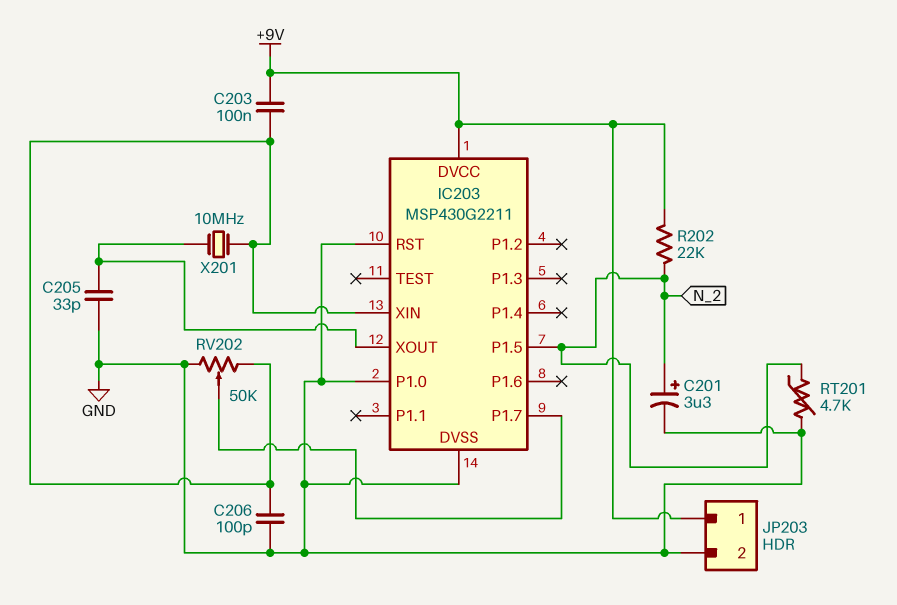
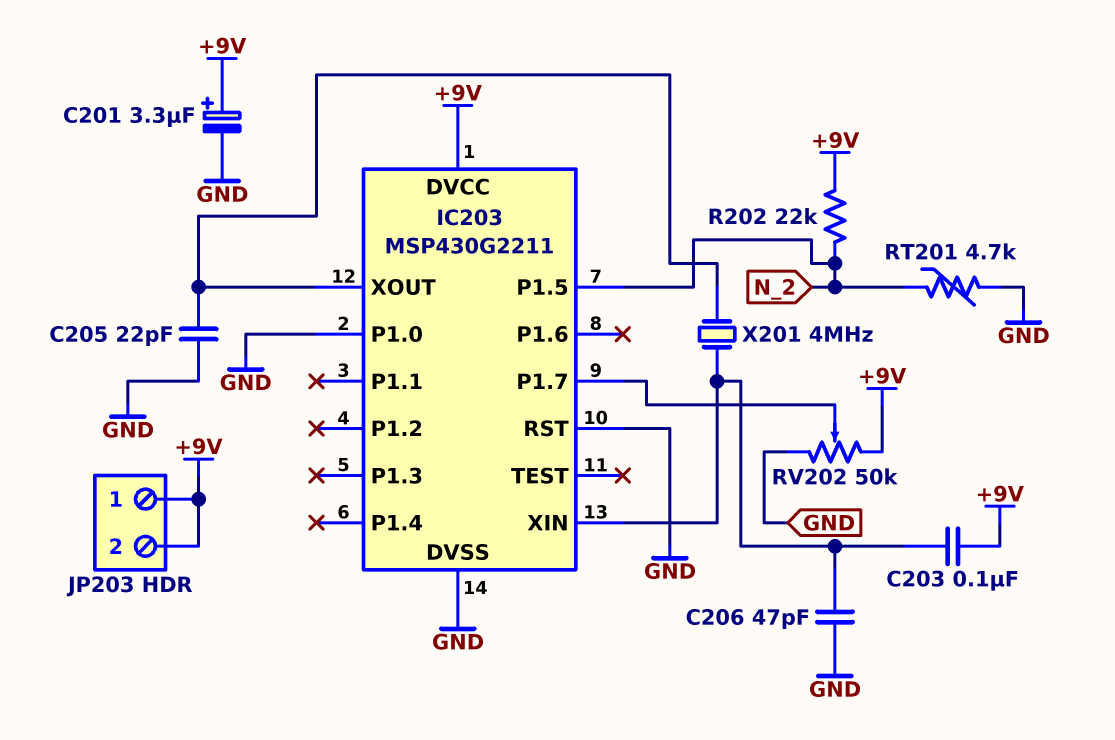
C201: 3.3uF (plus N_2, minus GND) -> 3.3uF (plus +9V, minus GND)
C205: 33pF (GND, IC203/XOUT) -> 22pF (GND, IC203/XOUT)
C206: 100pF (GND, IC203/XIN) -> 47pF (GND, IC203/XIN)
JP203 pin 2: GND -> +9V
RV202: 50k (GND, IC203/XIN, wiper IC203/P1.7) -> 50k (+9V, GND, wiper IC203/P1.7)
X201: 10MHz (IC203/XIN, IC203/XOUT) -> 4MHz (IC203/XIN, IC203/XOUT)

